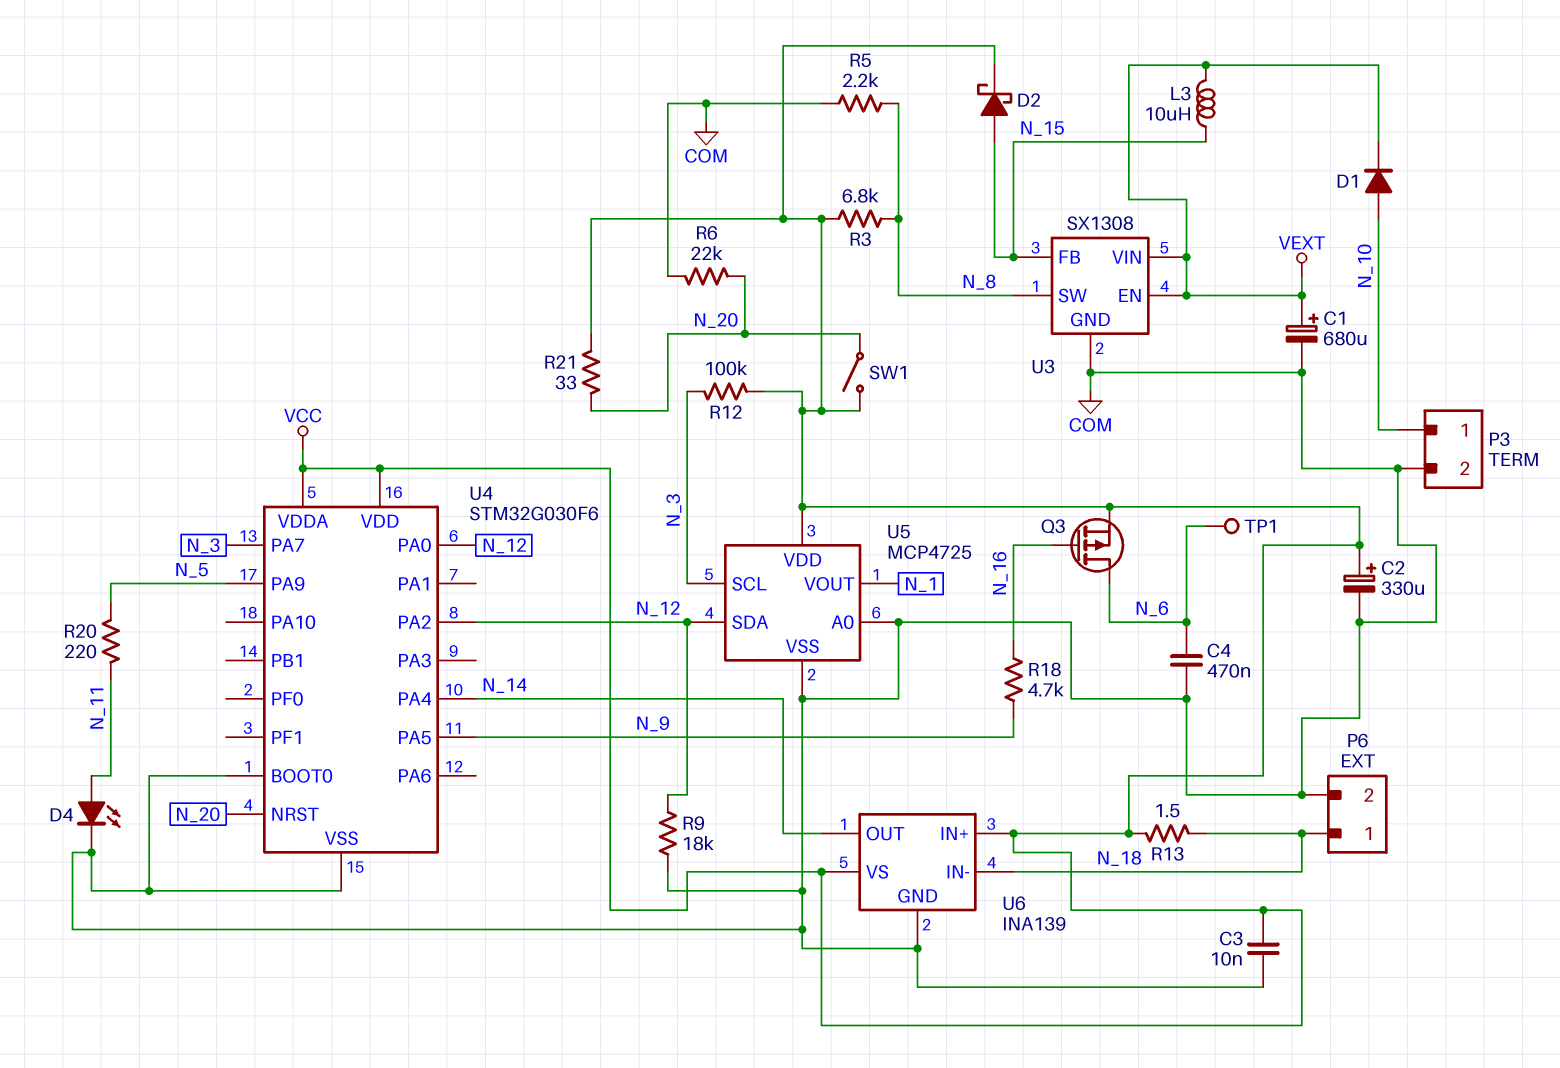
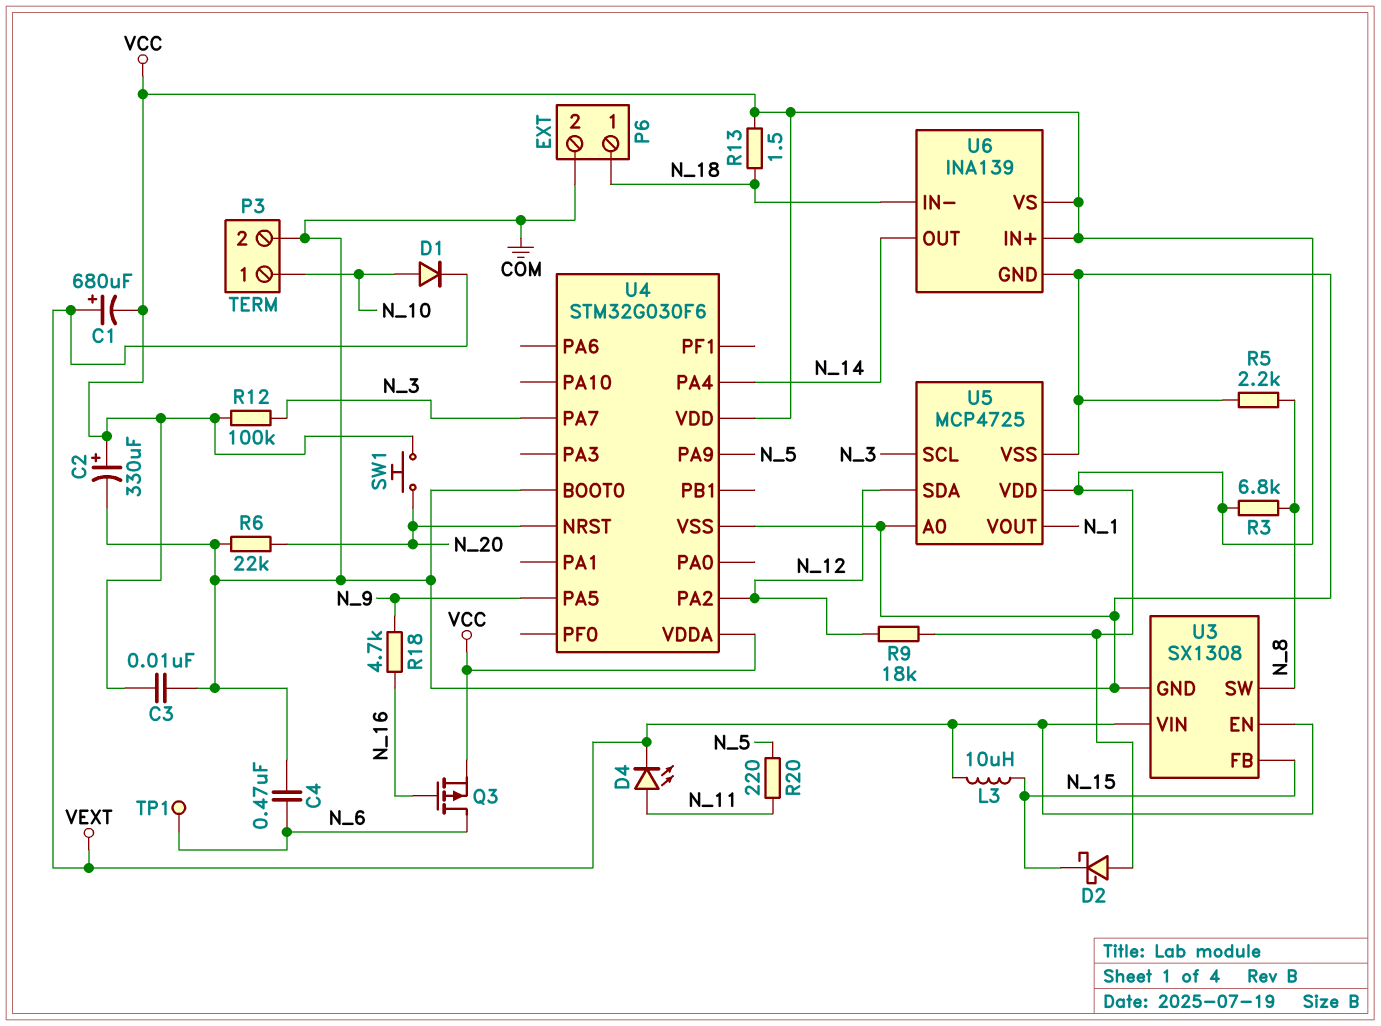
C1: 680uF (plus VEXT, minus COM) -> 680uF (plus VEXT, minus VCC)
D2: schottky (A N_15, K VCC) -> schottky (A VCC, K N_15)
D4: LED (A N_11, K COM) -> LED (A N_11, K VEXT)
R9: 18k (COM, N_12) -> 18k (N_12, VCC)
R21: 33 (N_20, VCC) -> none
SW1: switch (N_20, VCC) -> button (N_20, VCC)
U4 pin PA0: N_12 -> none

